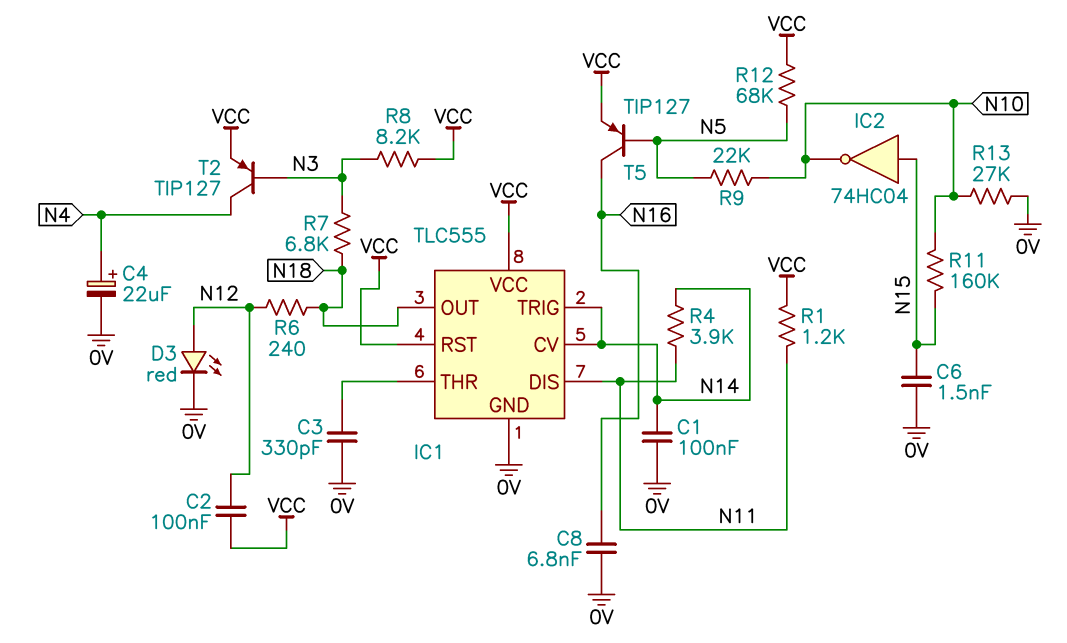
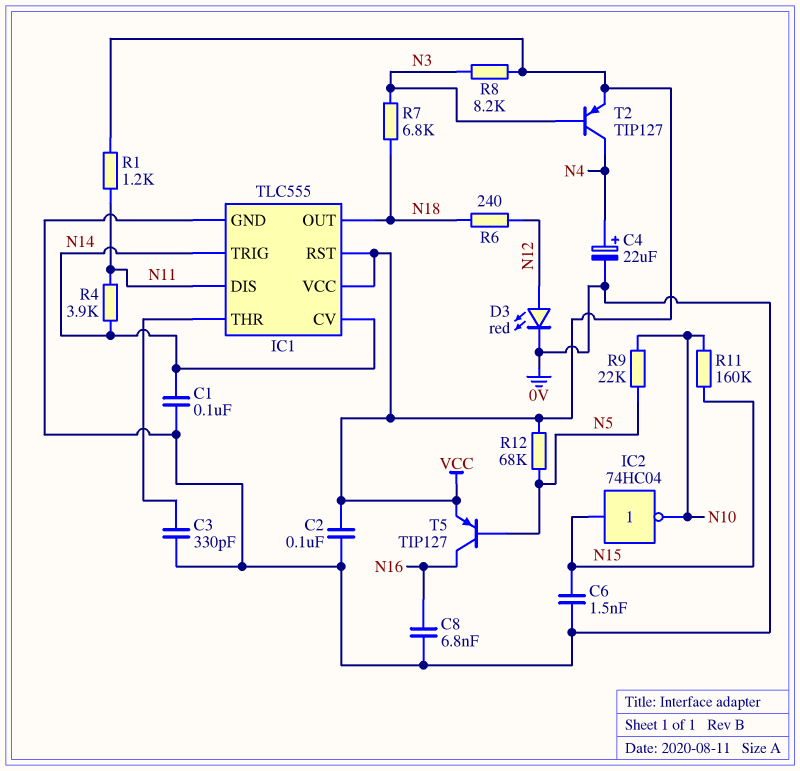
C2: 100nF (N12, VCC) -> 100nF (0V, VCC)
R13: 27k (0V, N10) -> none

